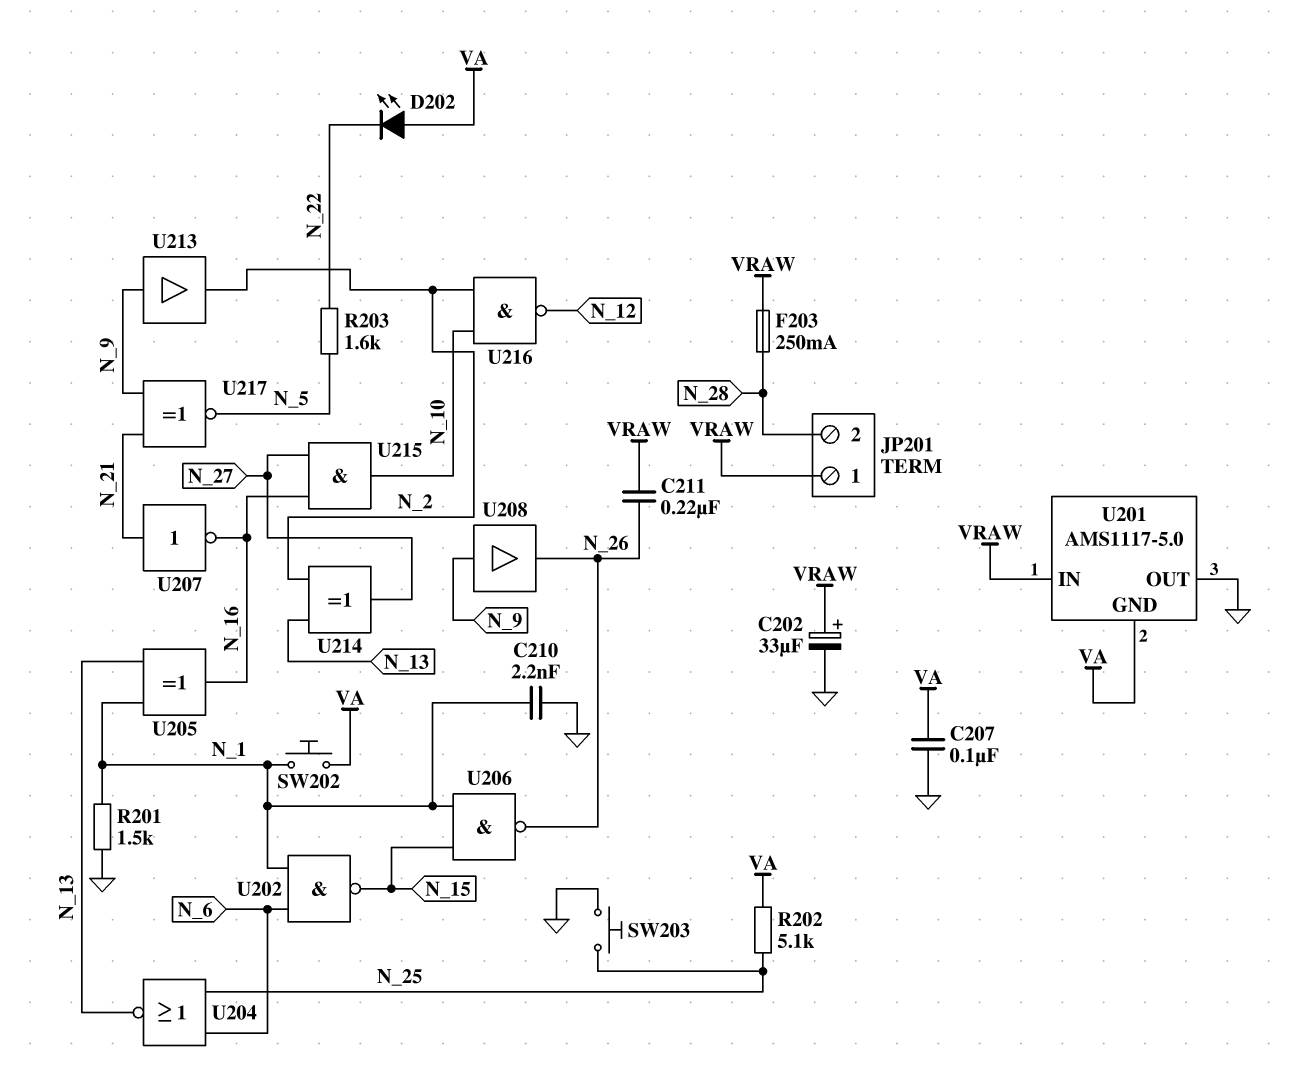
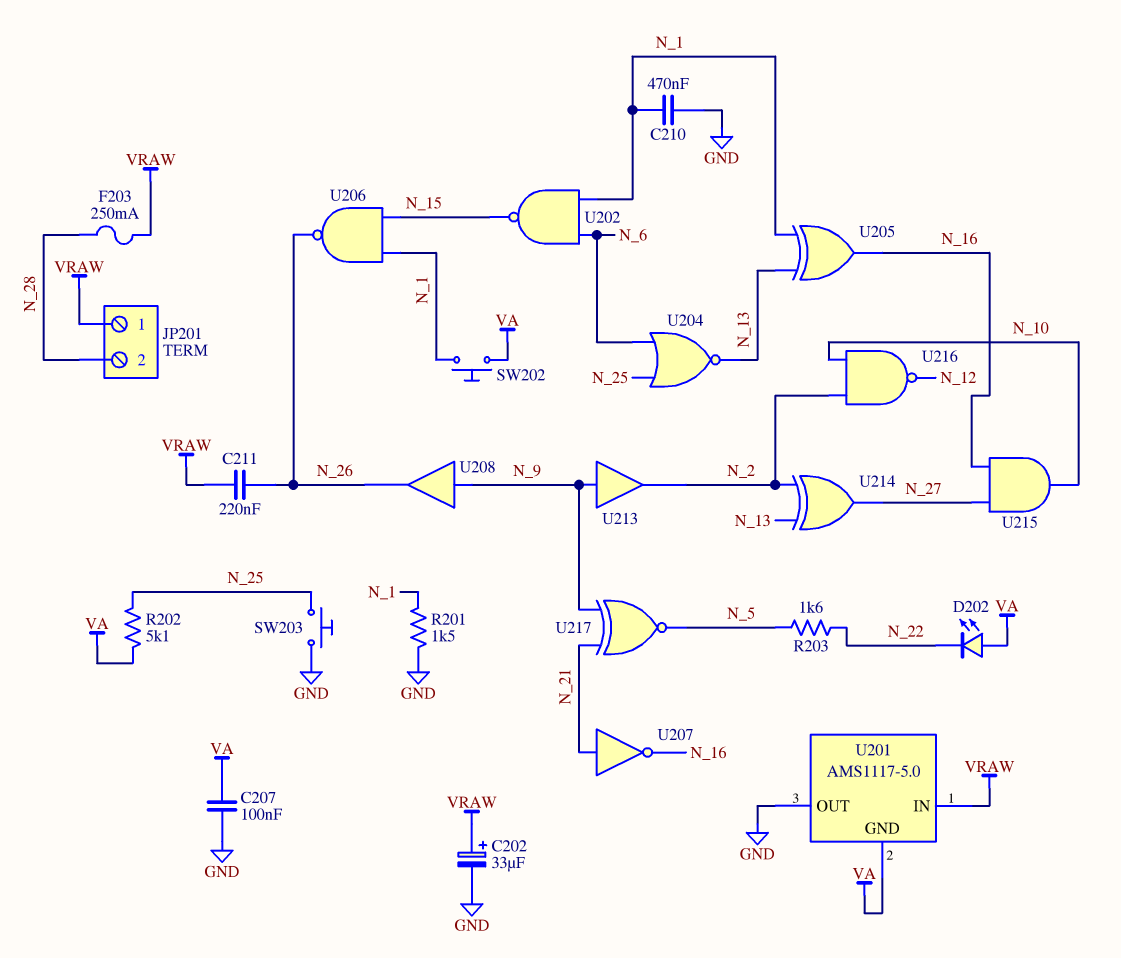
C210: 2.2nF (GND, N_1) -> 470nF (GND, N_1)

